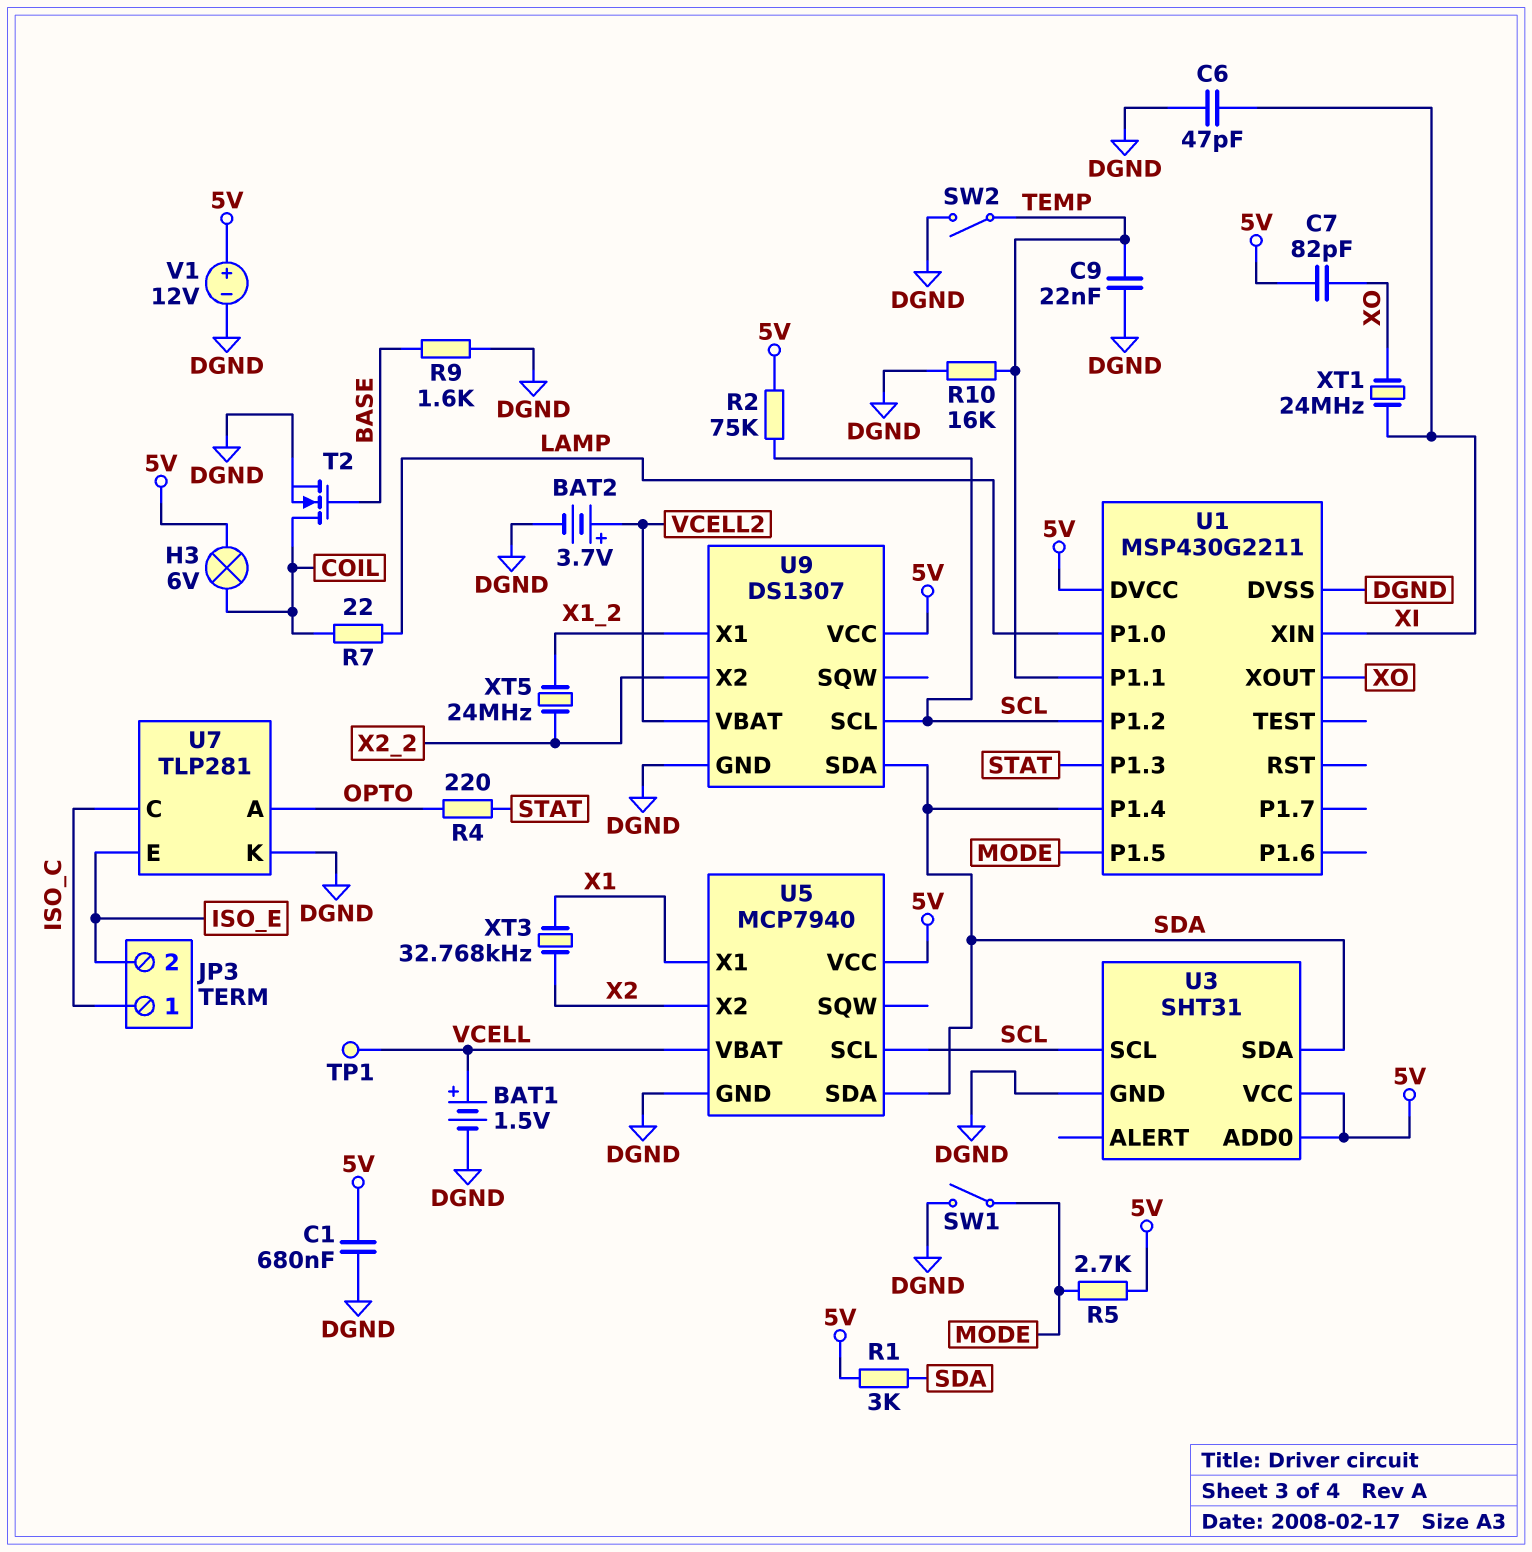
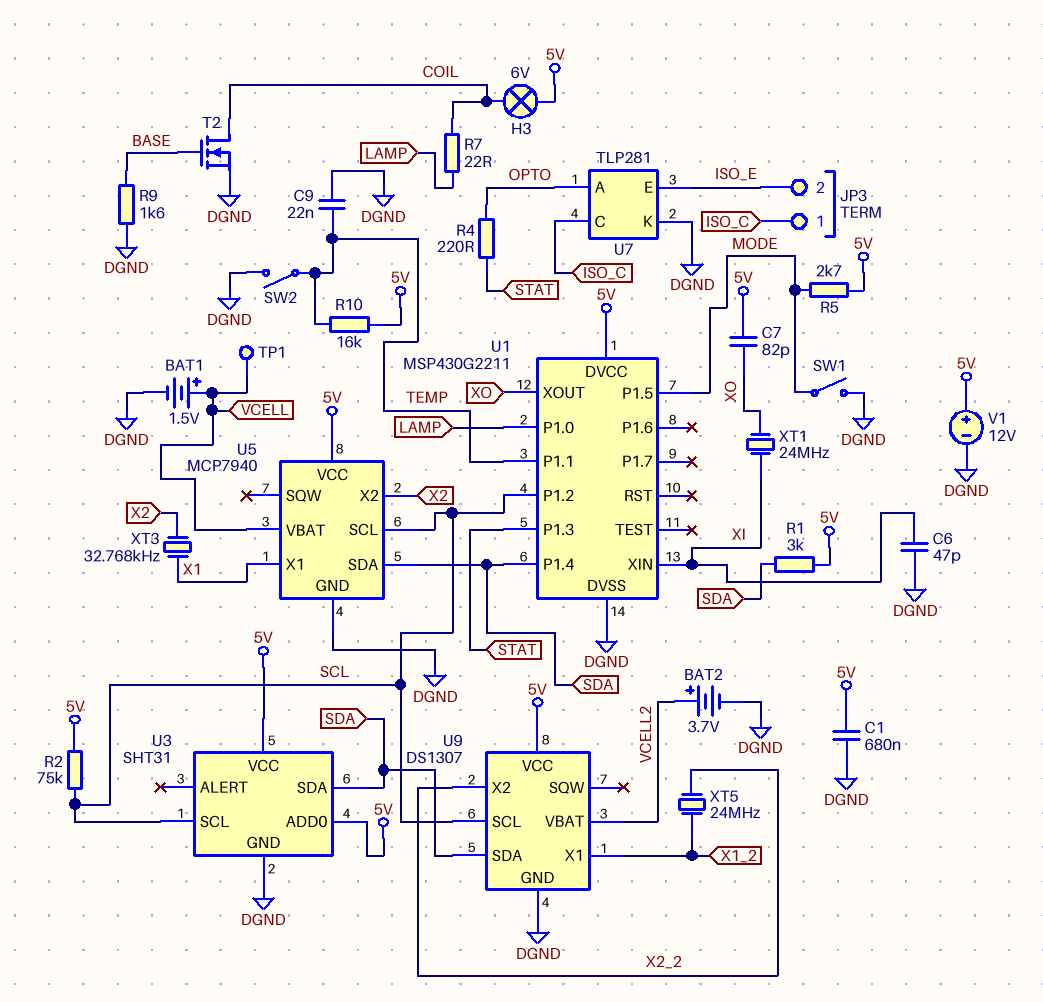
R10: 16k (DGND, TEMP) -> 16k (5V, TEMP)

